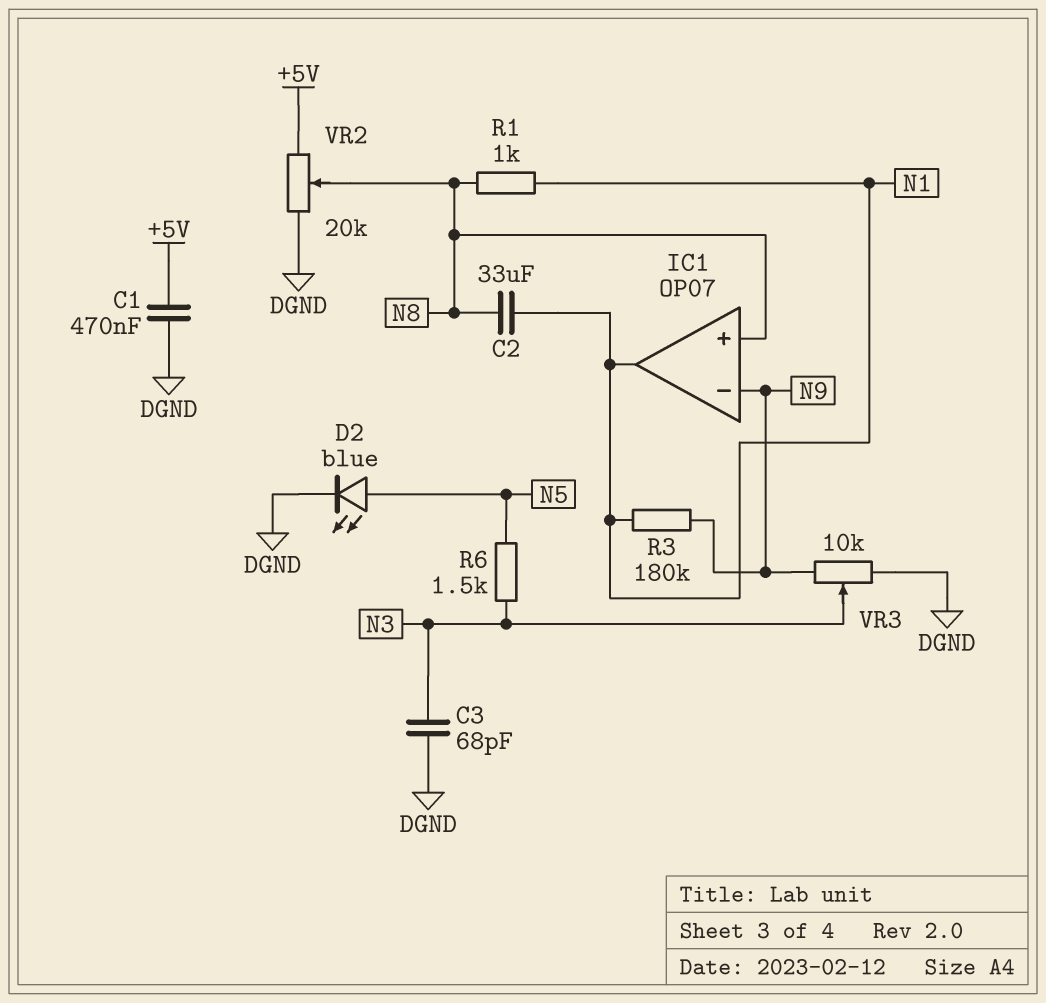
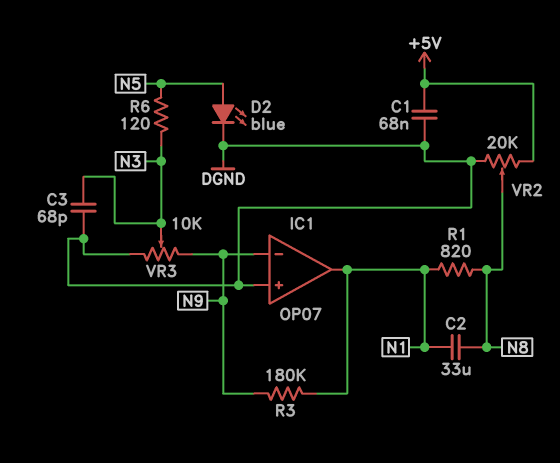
C1: 470nF (+5V, DGND) -> 68nF (+5V, DGND)
IC1 pin in+: N8 -> DGND
R1: 1k (N1, N8) -> 820 (N1, N8)
R6: 1.5k (N3, N5) -> 120 (N3, N5)

